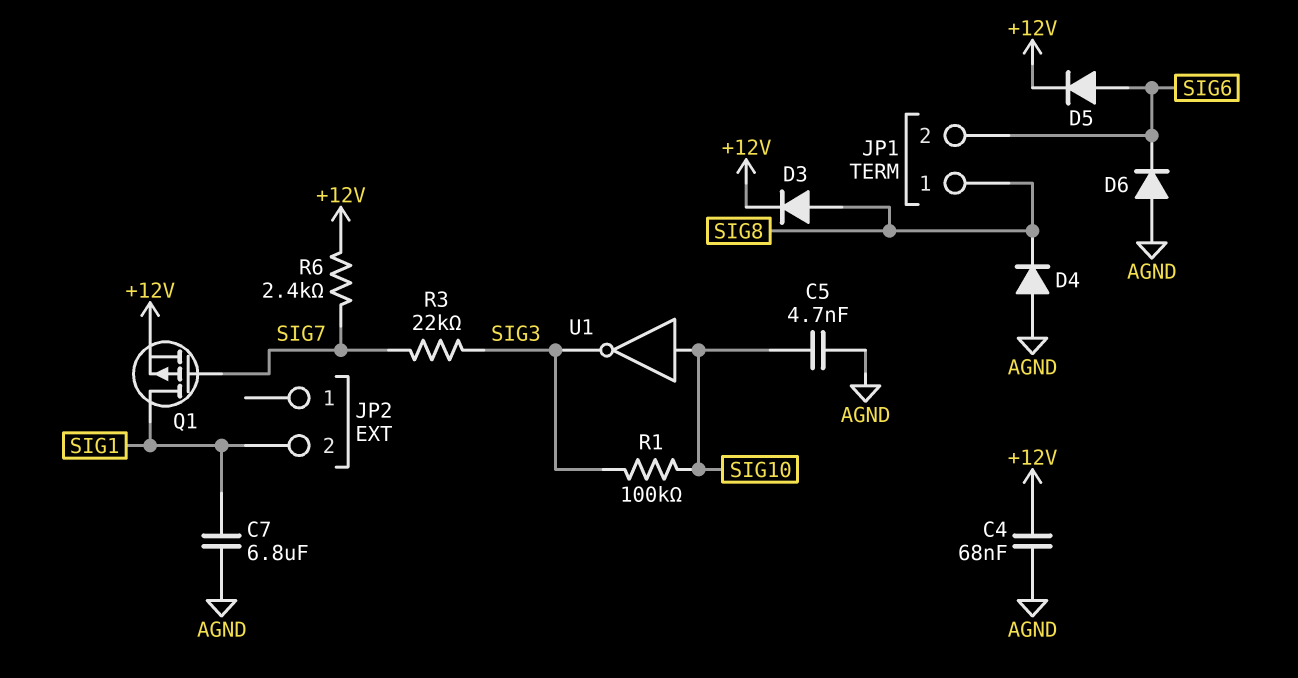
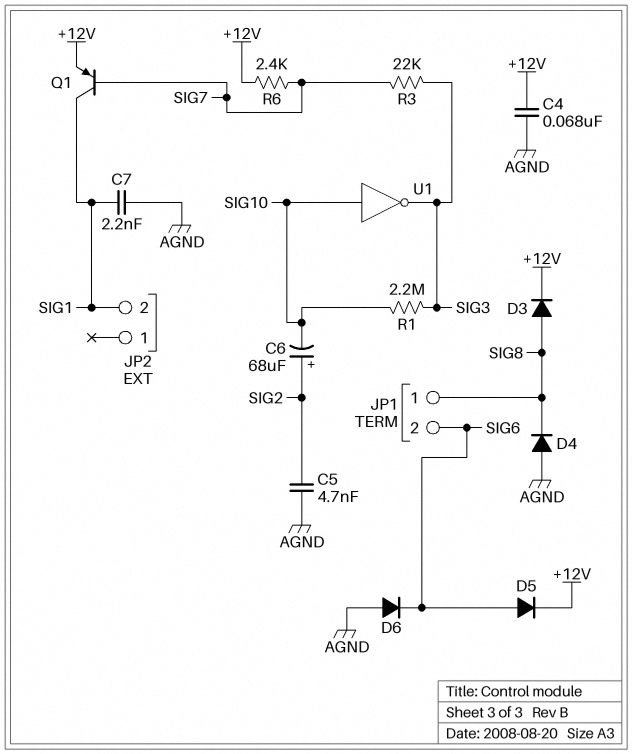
C5: 4.7nF (AGND, SIG10) -> 4.7nF (AGND, SIG2)
C6: none -> 68uF (plus SIG2, minus SIG10)
C7: 6.8uF (AGND, SIG1) -> 2.2nF (AGND, SIG1)
Q1: PMOS (G SIG7, D SIG1, S +12V) -> PNP (B SIG7, C SIG1, E +12V)
R1: 100k (SIG3, SIG10) -> 2.2M (SIG3, SIG10)

